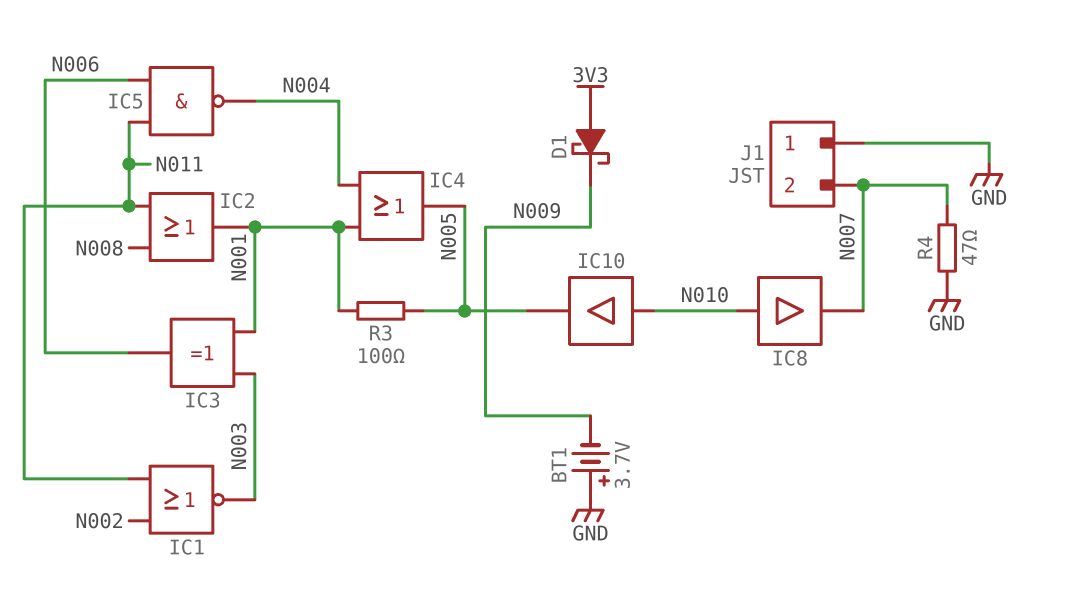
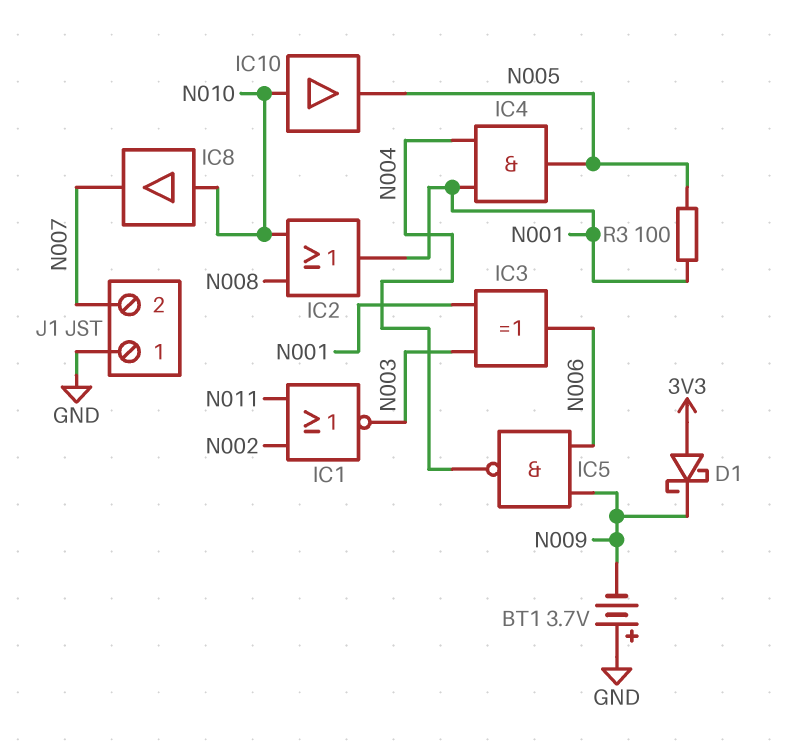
IC2: OR (in N008, in N011, out N001) -> OR (in N008, in N010, out N001)
IC4: OR (in N001, in N004, out N005) -> AND (in N001, in N004, out N005)
IC5: NAND (in N006, in N011, out N004) -> NAND (in N006, in N009, out N004)
R4: 47 (GND, N007) -> none

